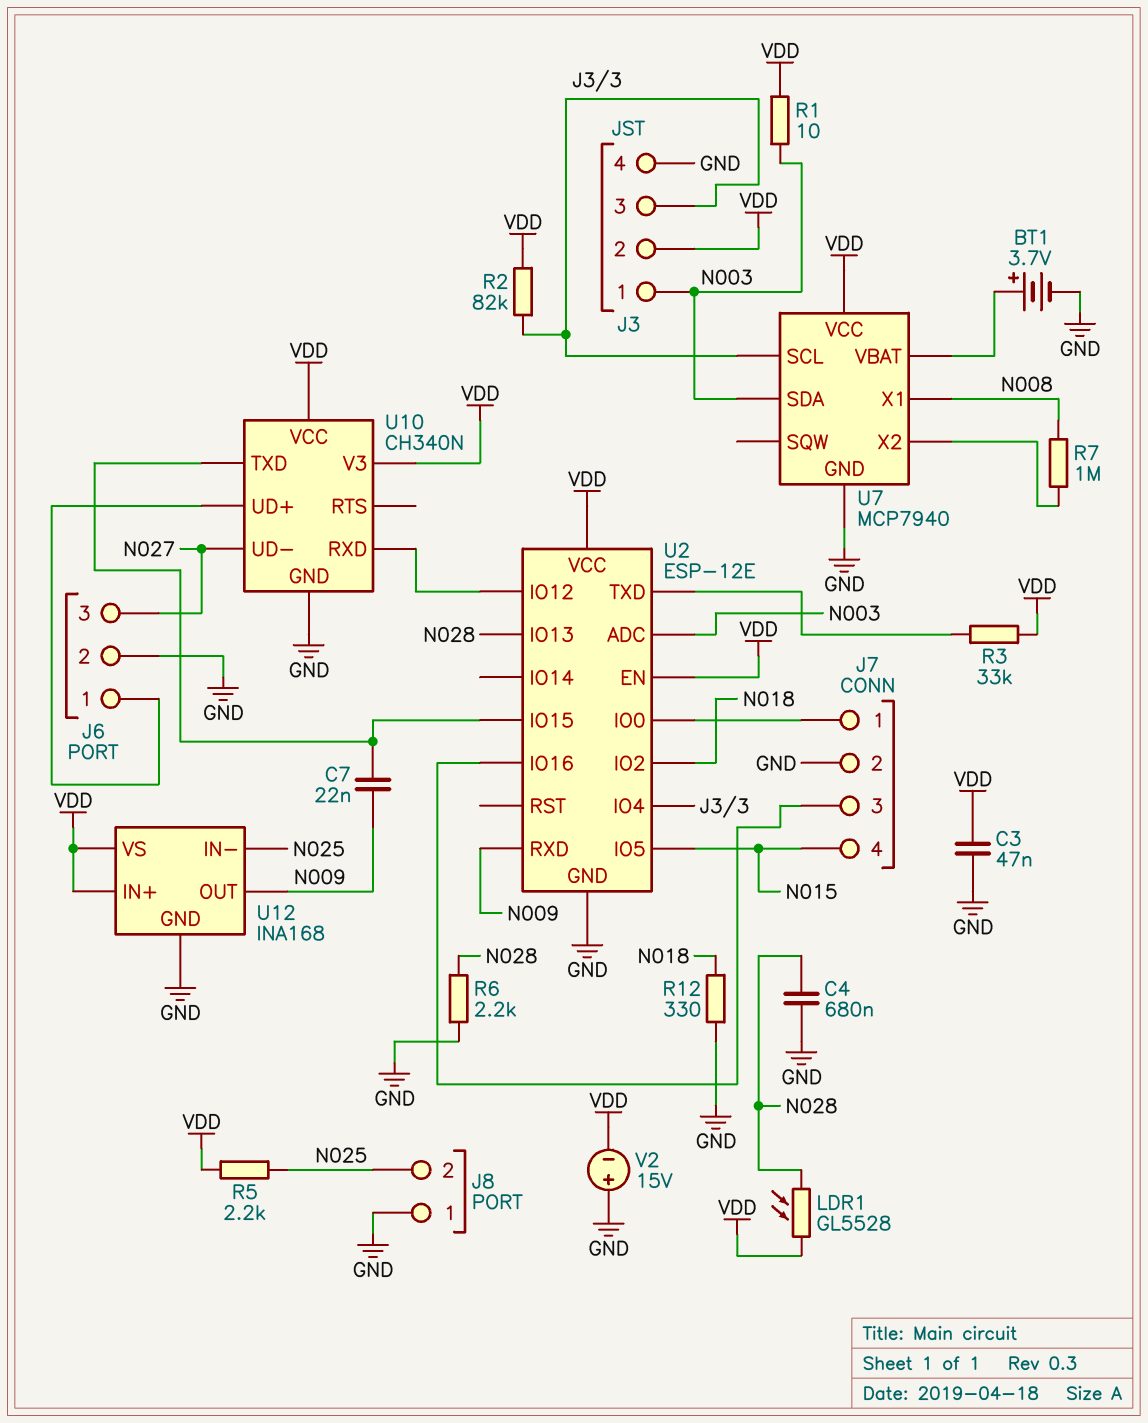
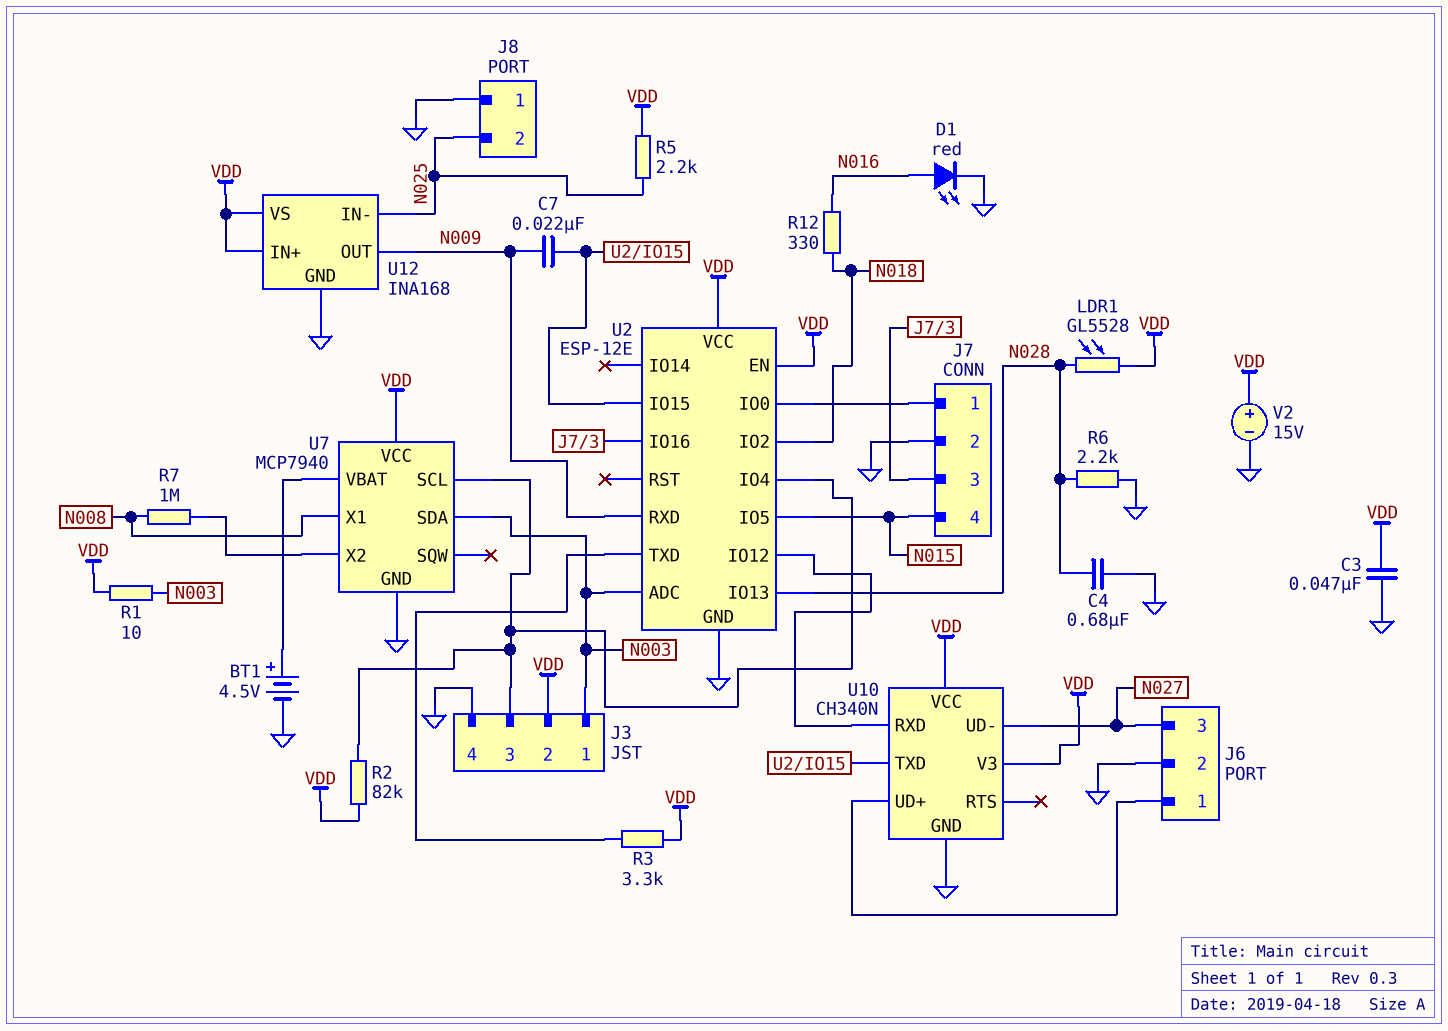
BT1: 3.7V (plus U7/VBAT, minus GND) -> 4.5V (plus U7/VBAT, minus GND)
D1: none -> LED red (A N016, K GND)
R3: 33k (U2/TXD, VDD) -> 3.3k (U2/TXD, VDD)
R12: 330 (GND, N018) -> 330 (N016, N018)
V2: 15V (plus GND, minus VDD) -> 15V (plus VDD, minus GND)

